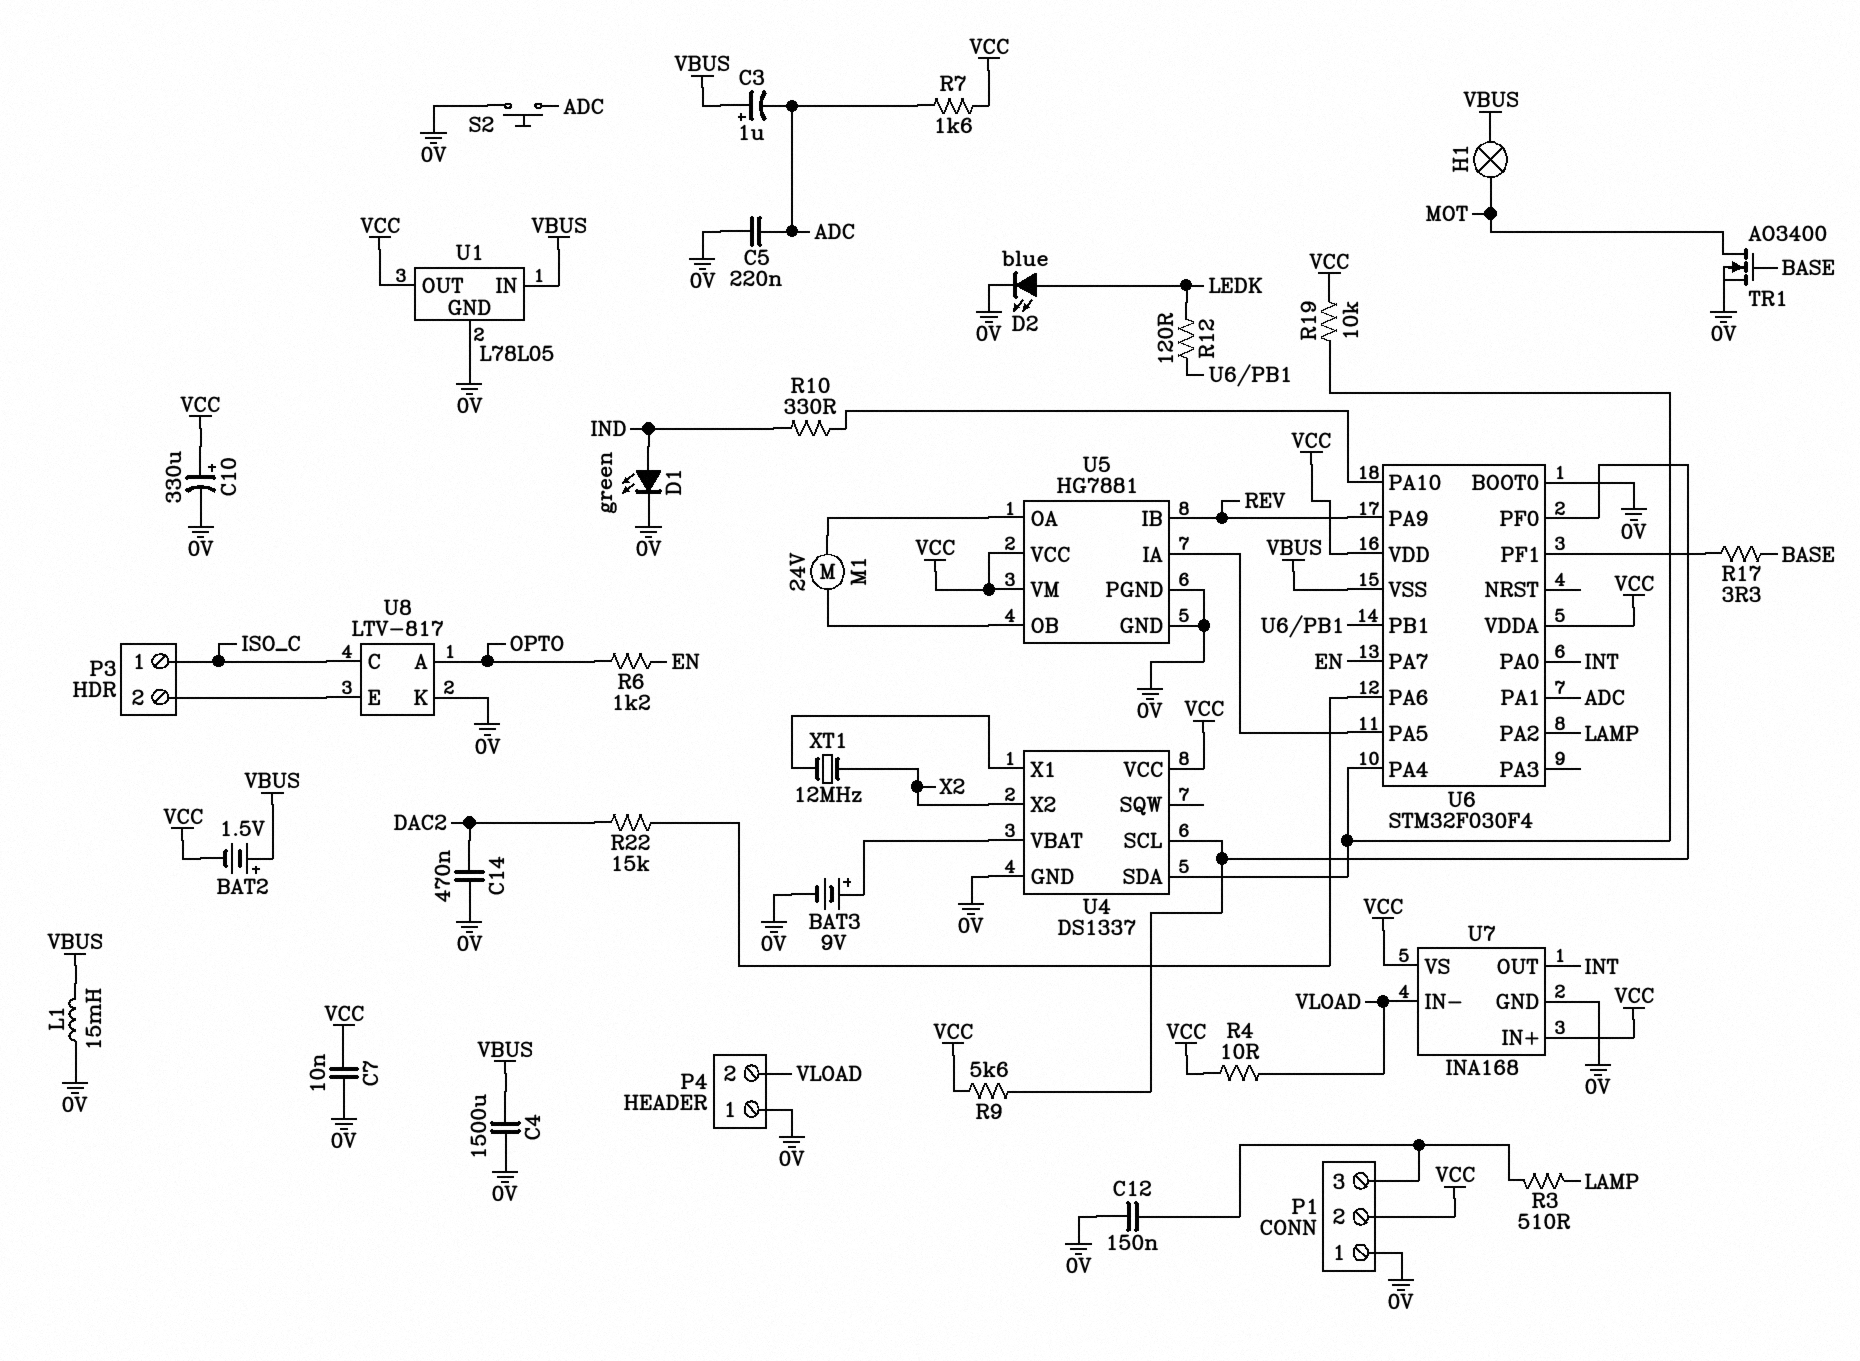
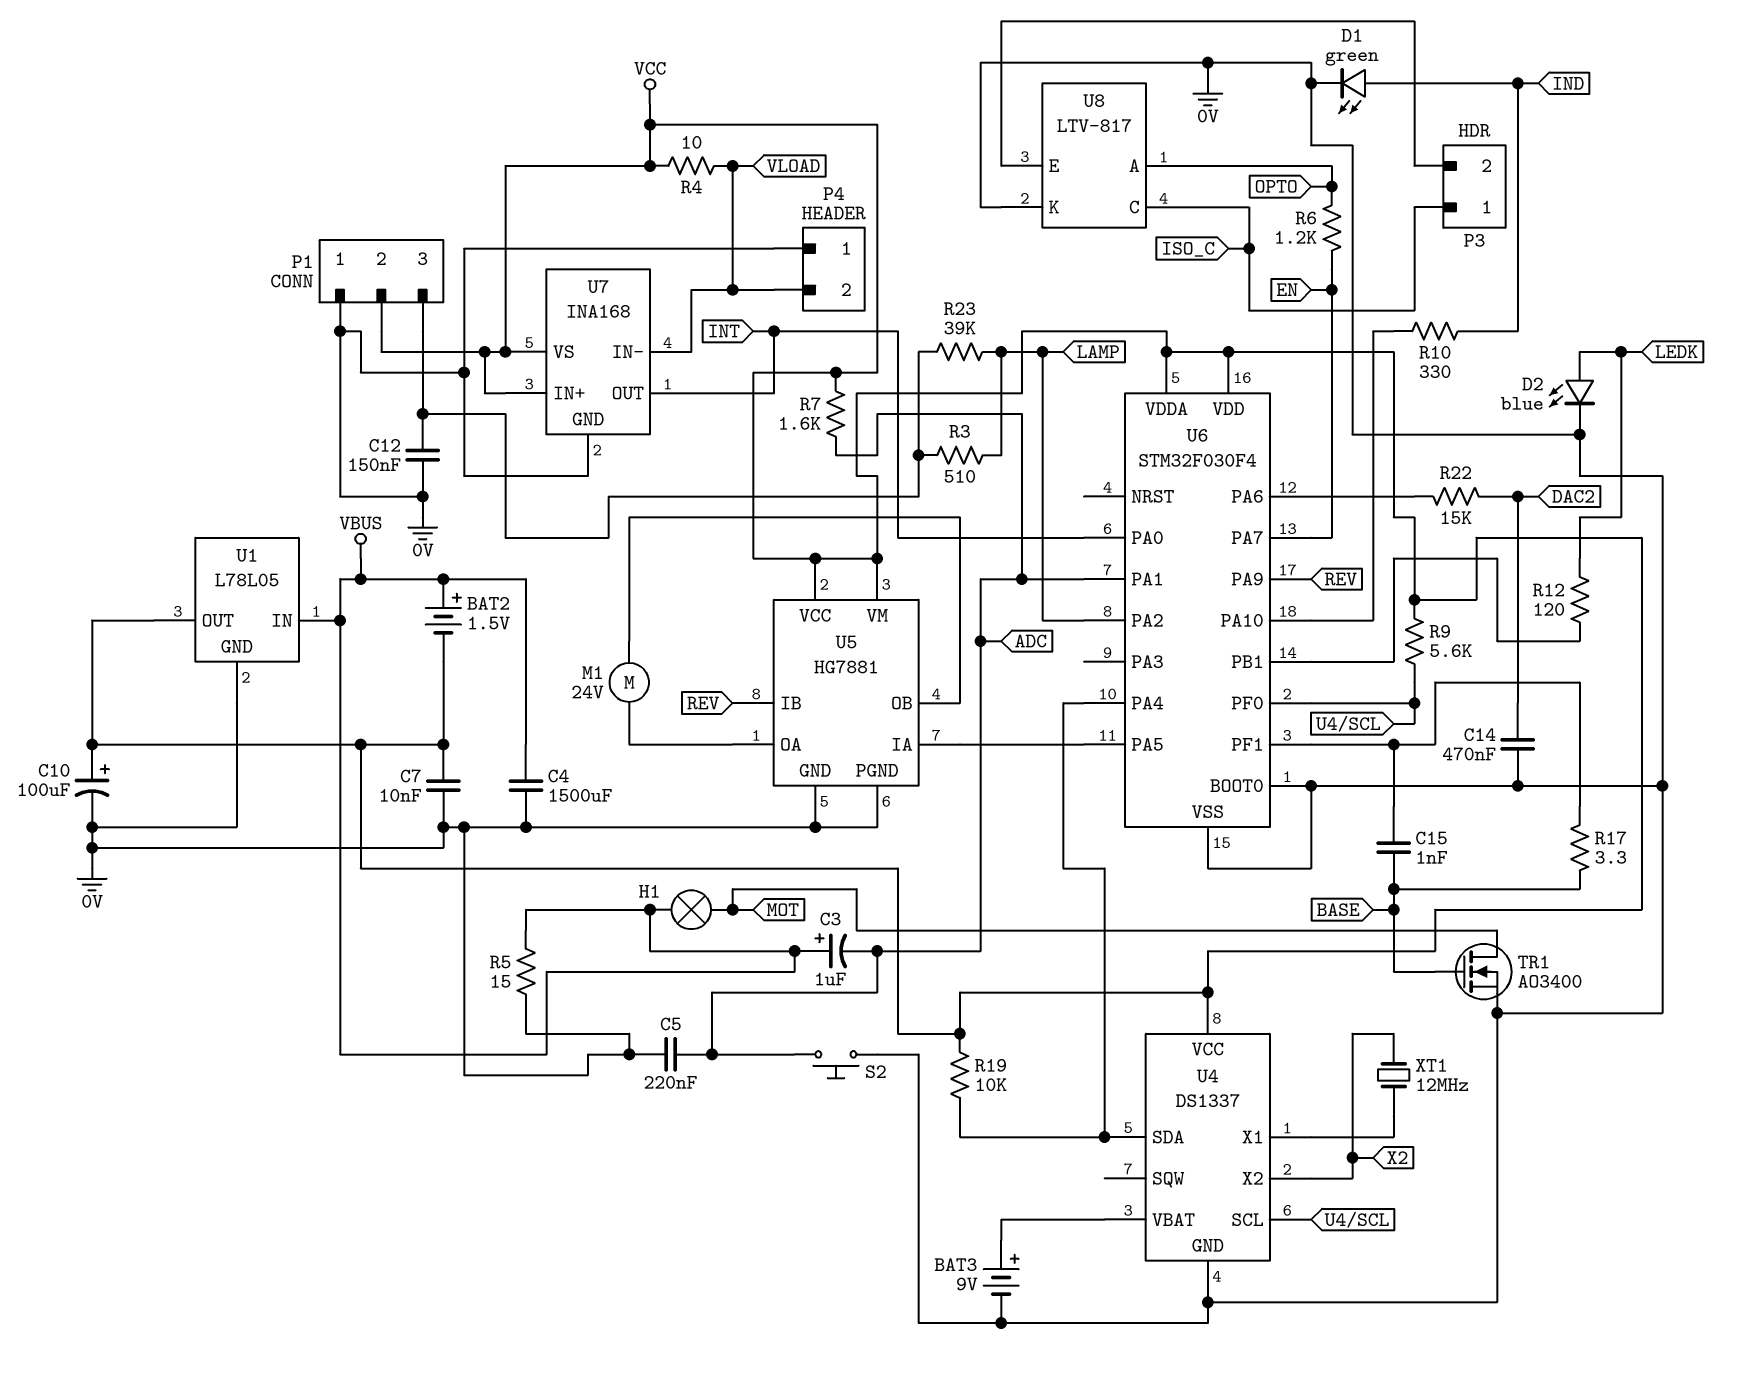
C10: 330uF (plus VCC, minus 0V) -> 100uF (plus VCC, minus 0V)
C15: none -> 1nF (BASE, U6/PF1)
L1: 15mH (0V, VBUS) -> none
R5: none -> 15 (0V, VBUS)
R23: none -> 39k (LAMP, P1/3)
U6 pin VSS: VBUS -> 0V

